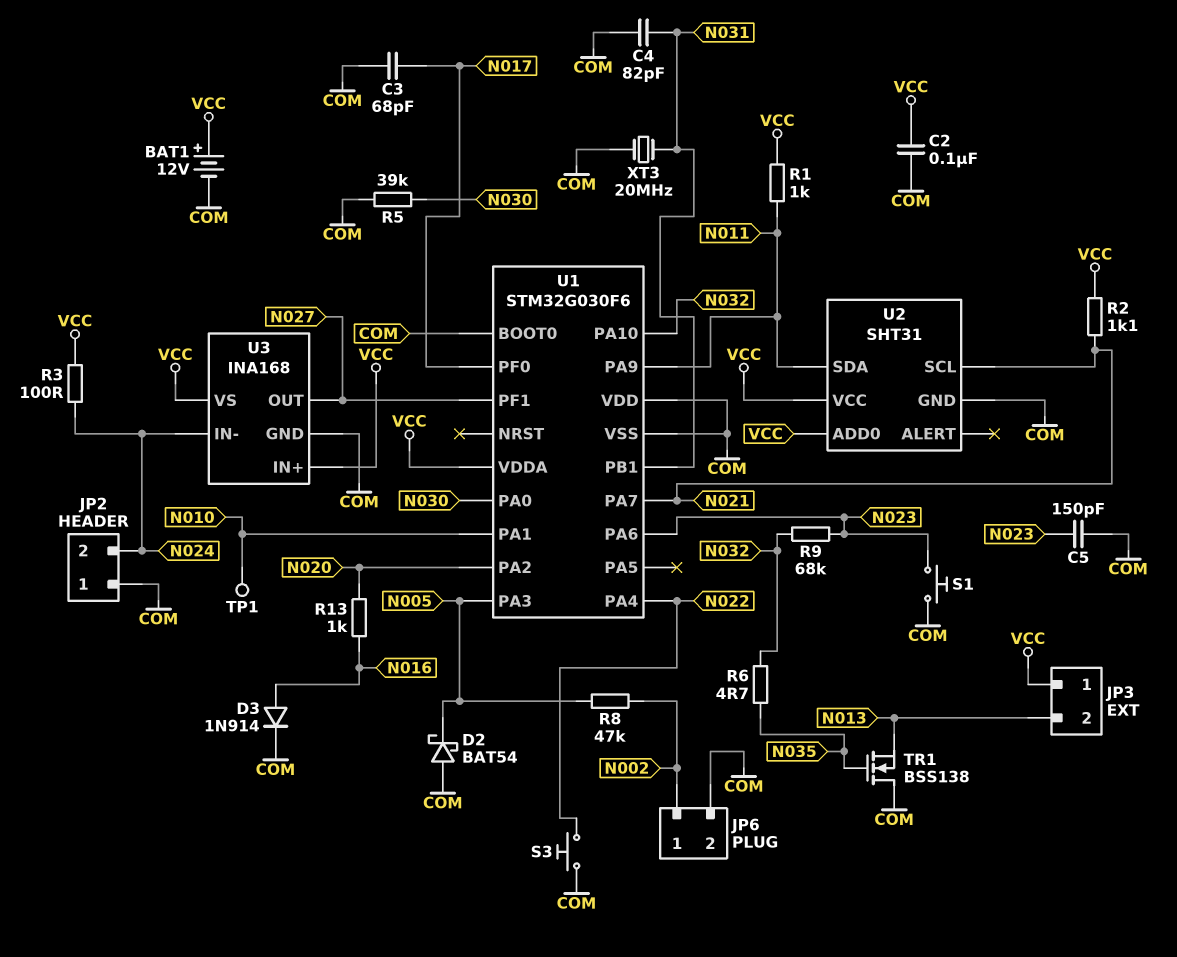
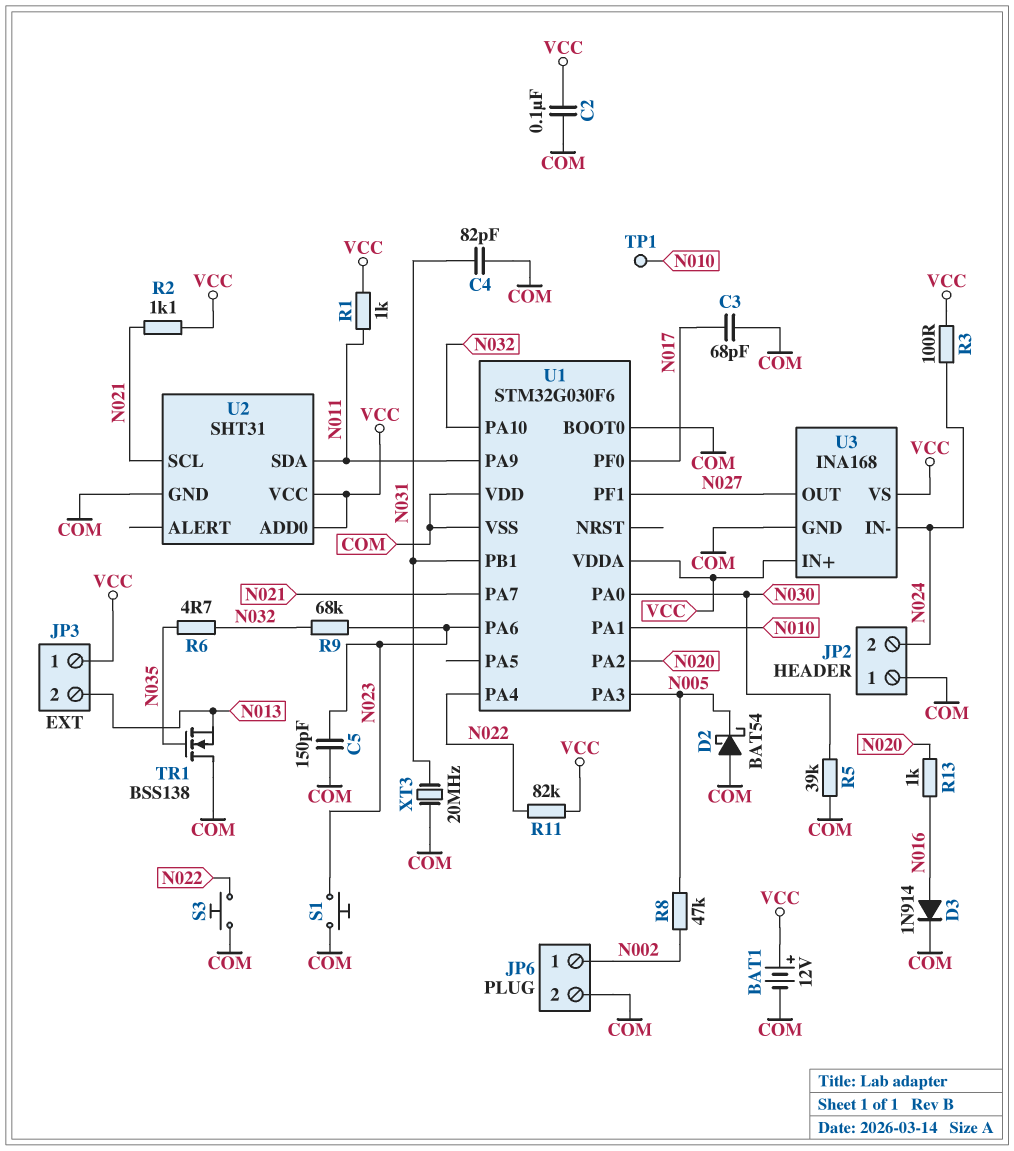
R11: none -> 82k (N022, VCC)

